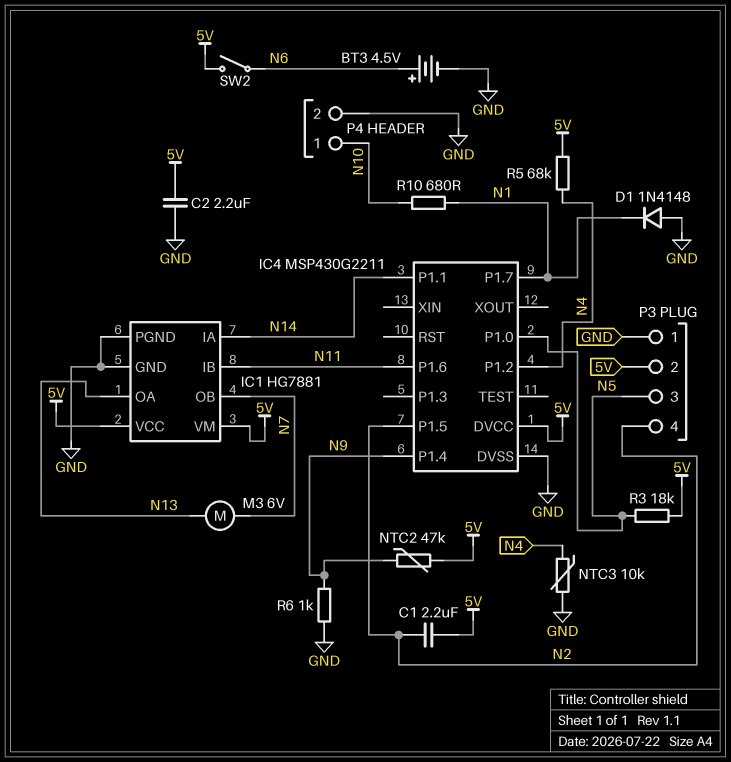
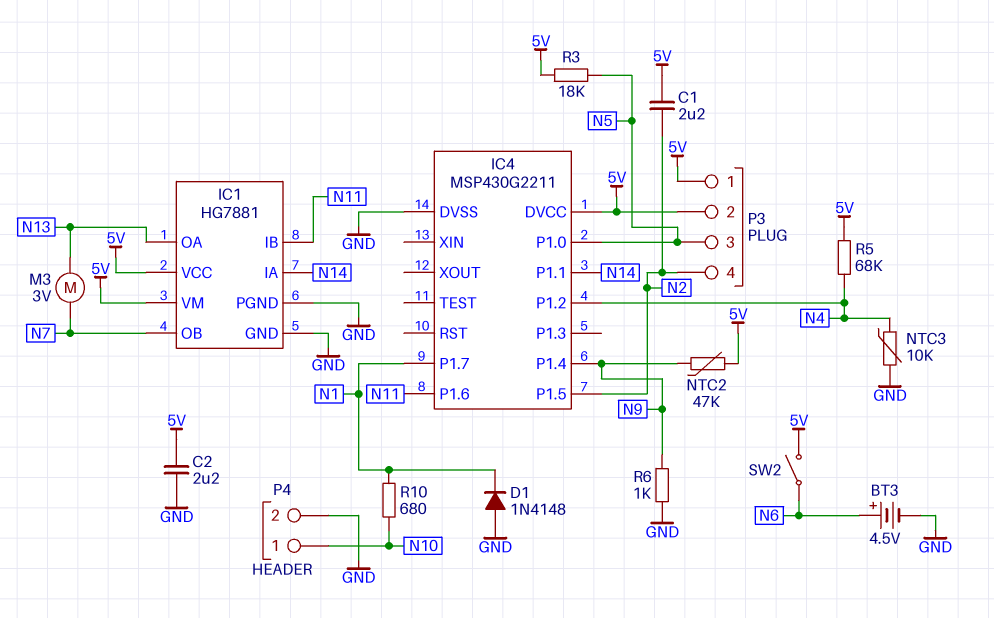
M3: motor 6V (N7, N13) -> motor 3V (N7, N13)
P3 pin 1: GND -> 5V

